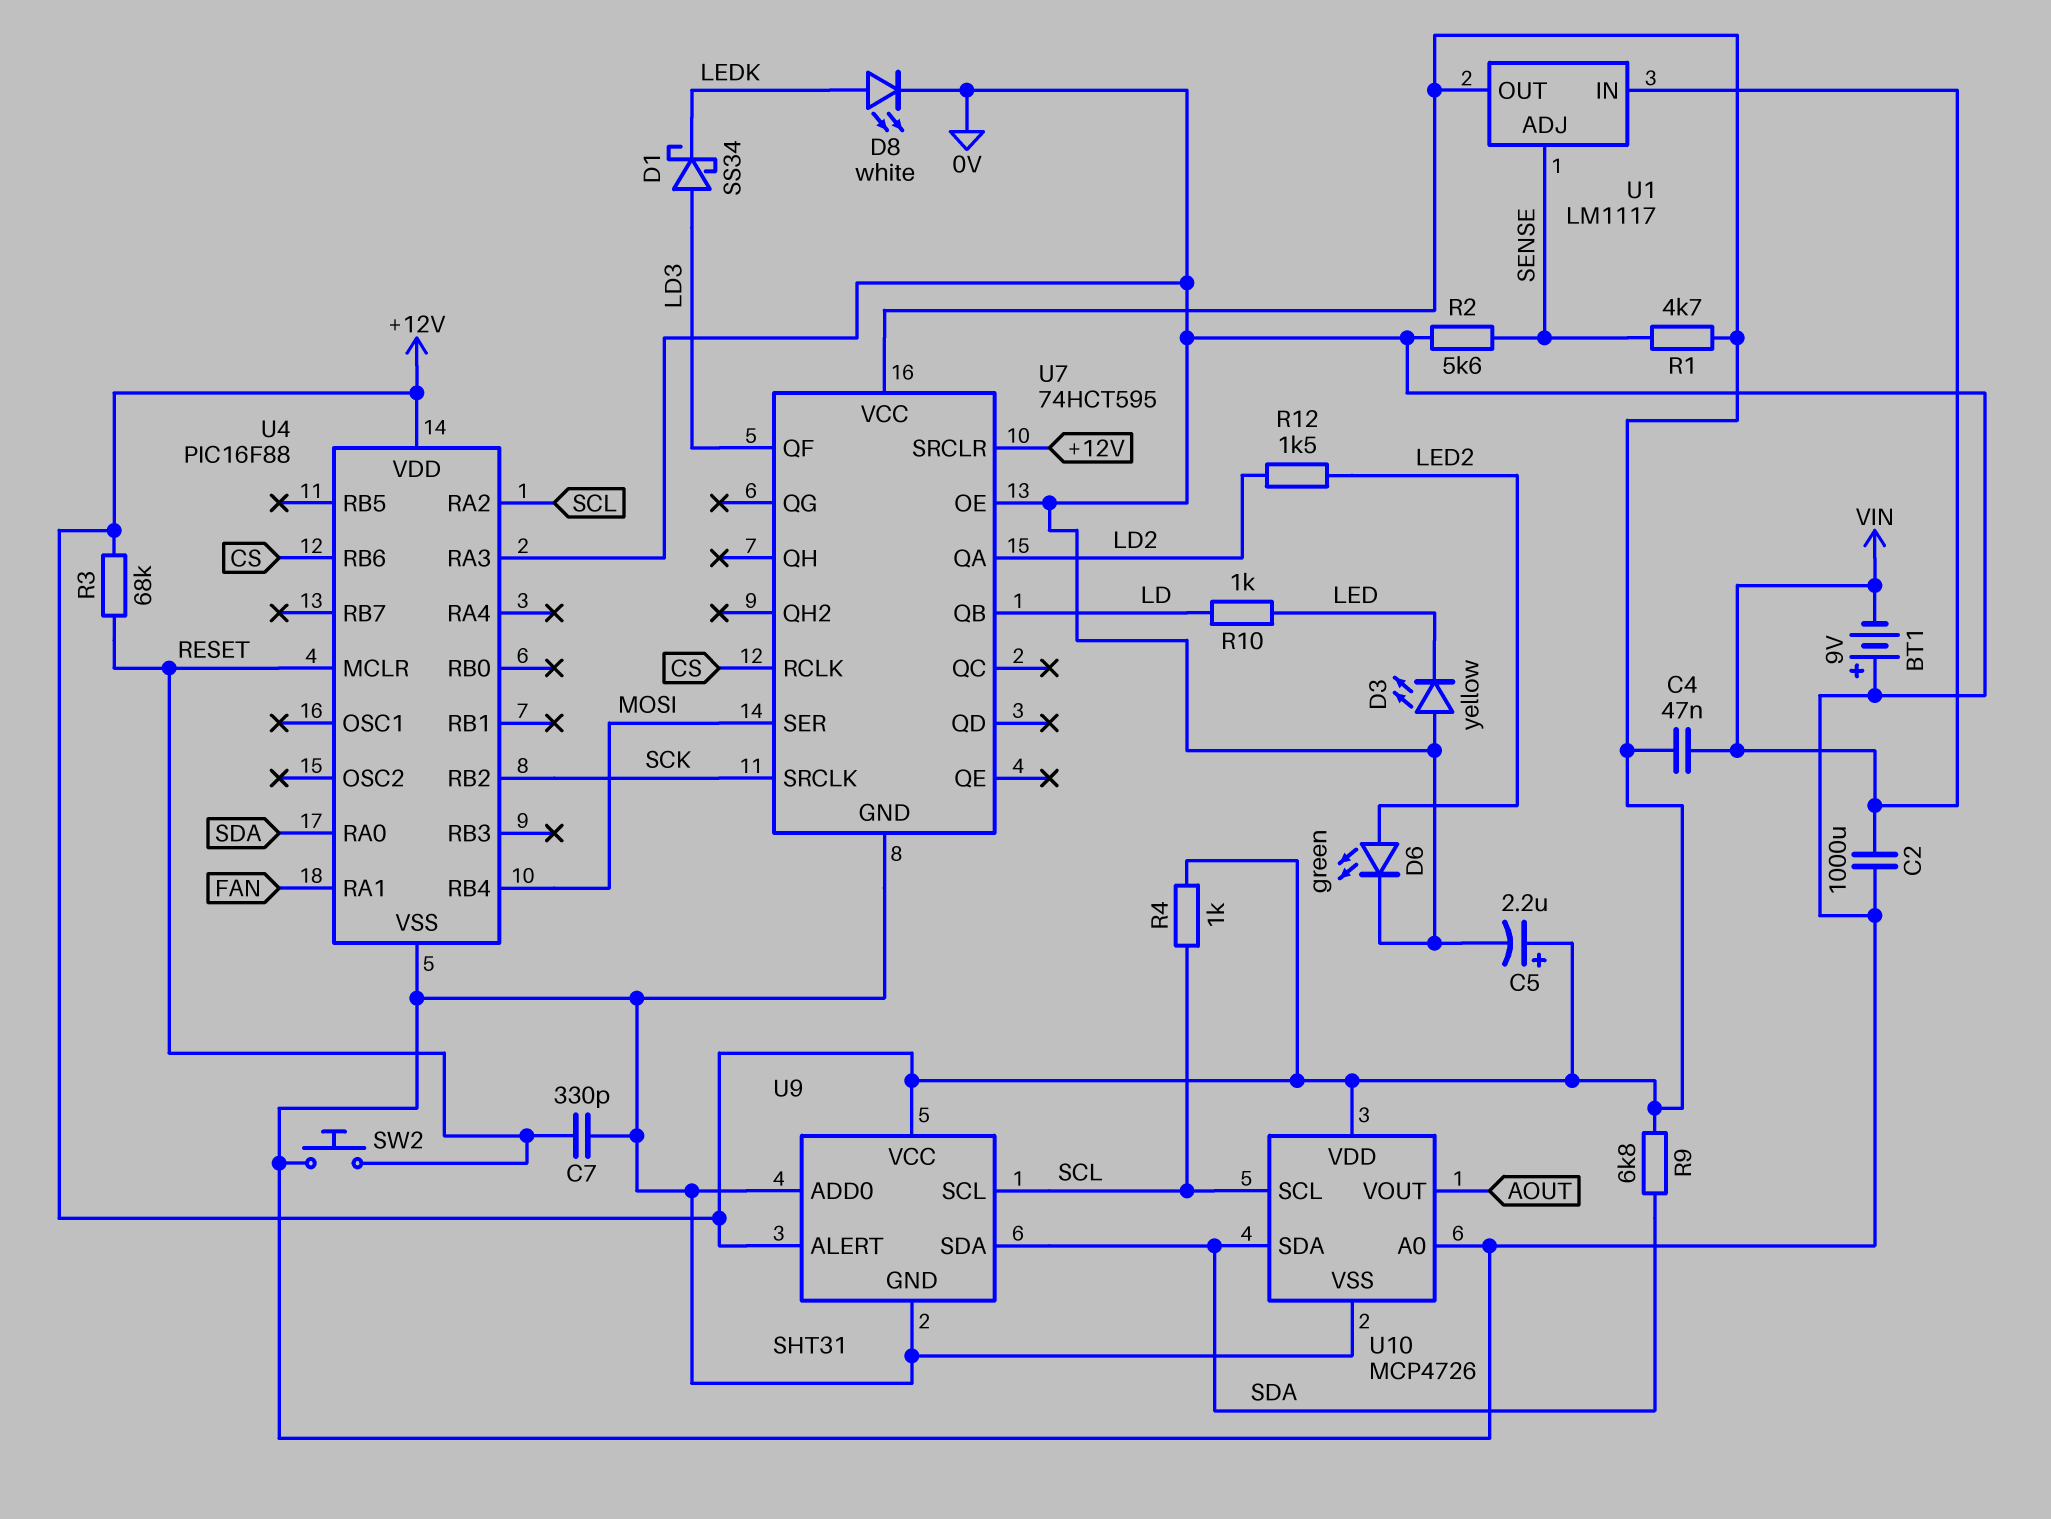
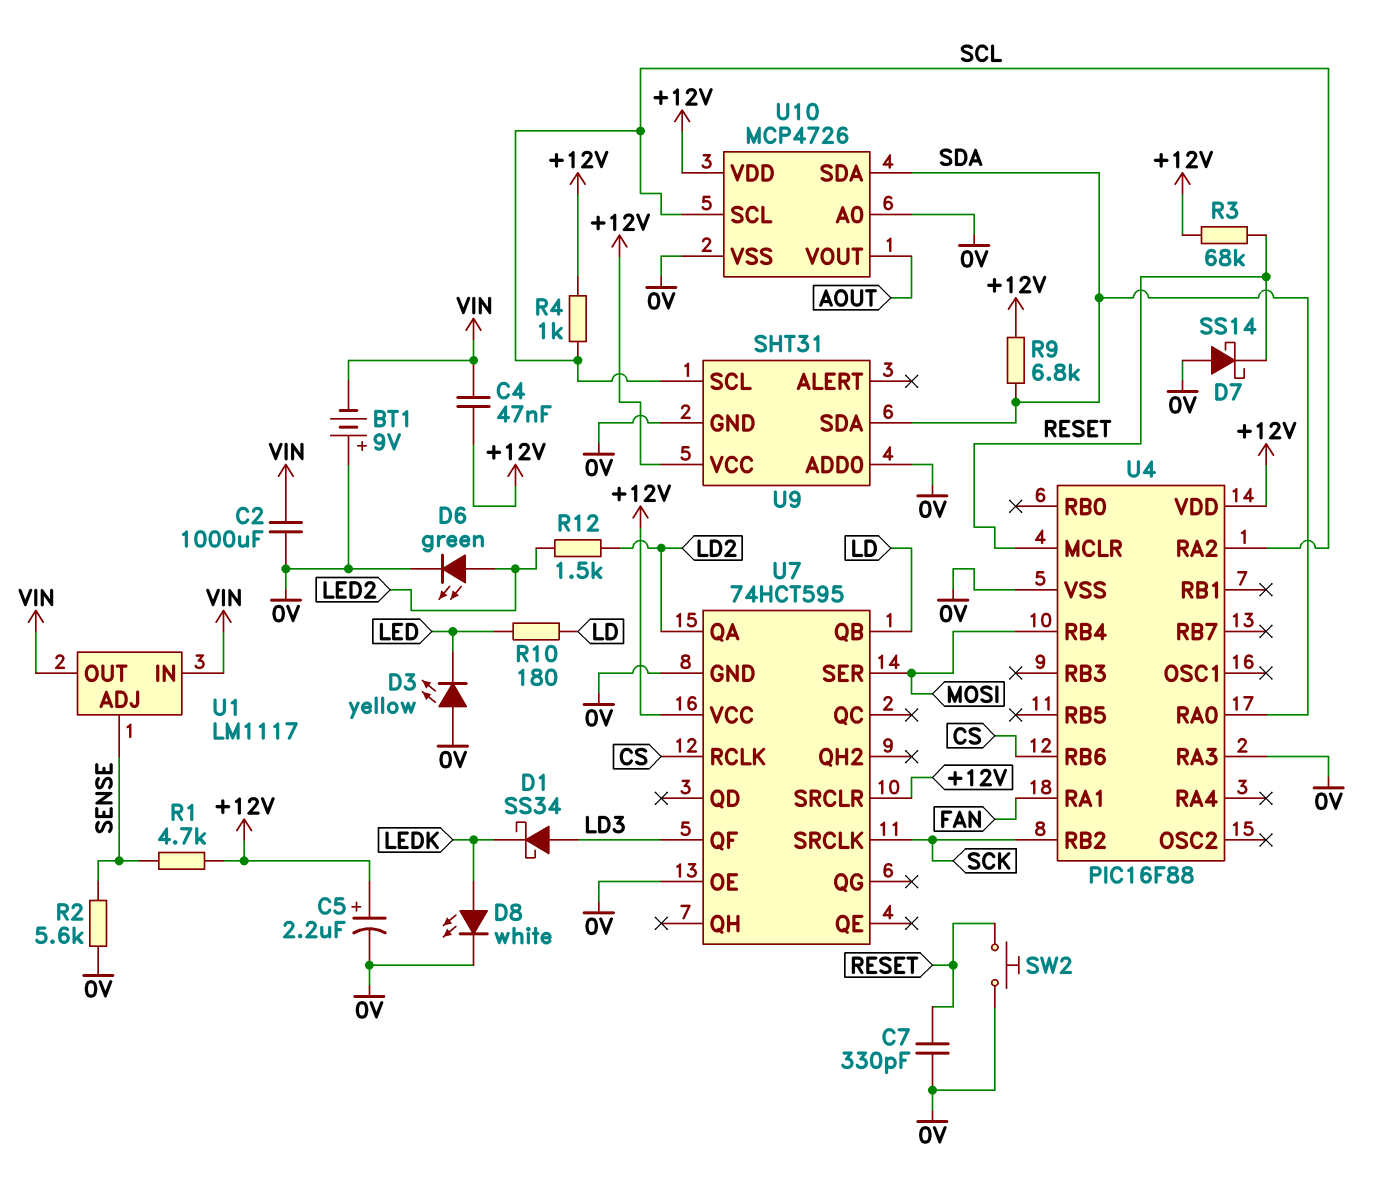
D7: none -> schottky SS14 (A 0V, K RESET)
R10: 1k (LD, LED) -> 180 (LD, LED)
U1 pin OUT: +12V -> VIN
U9 pin ALERT: +12V -> none

